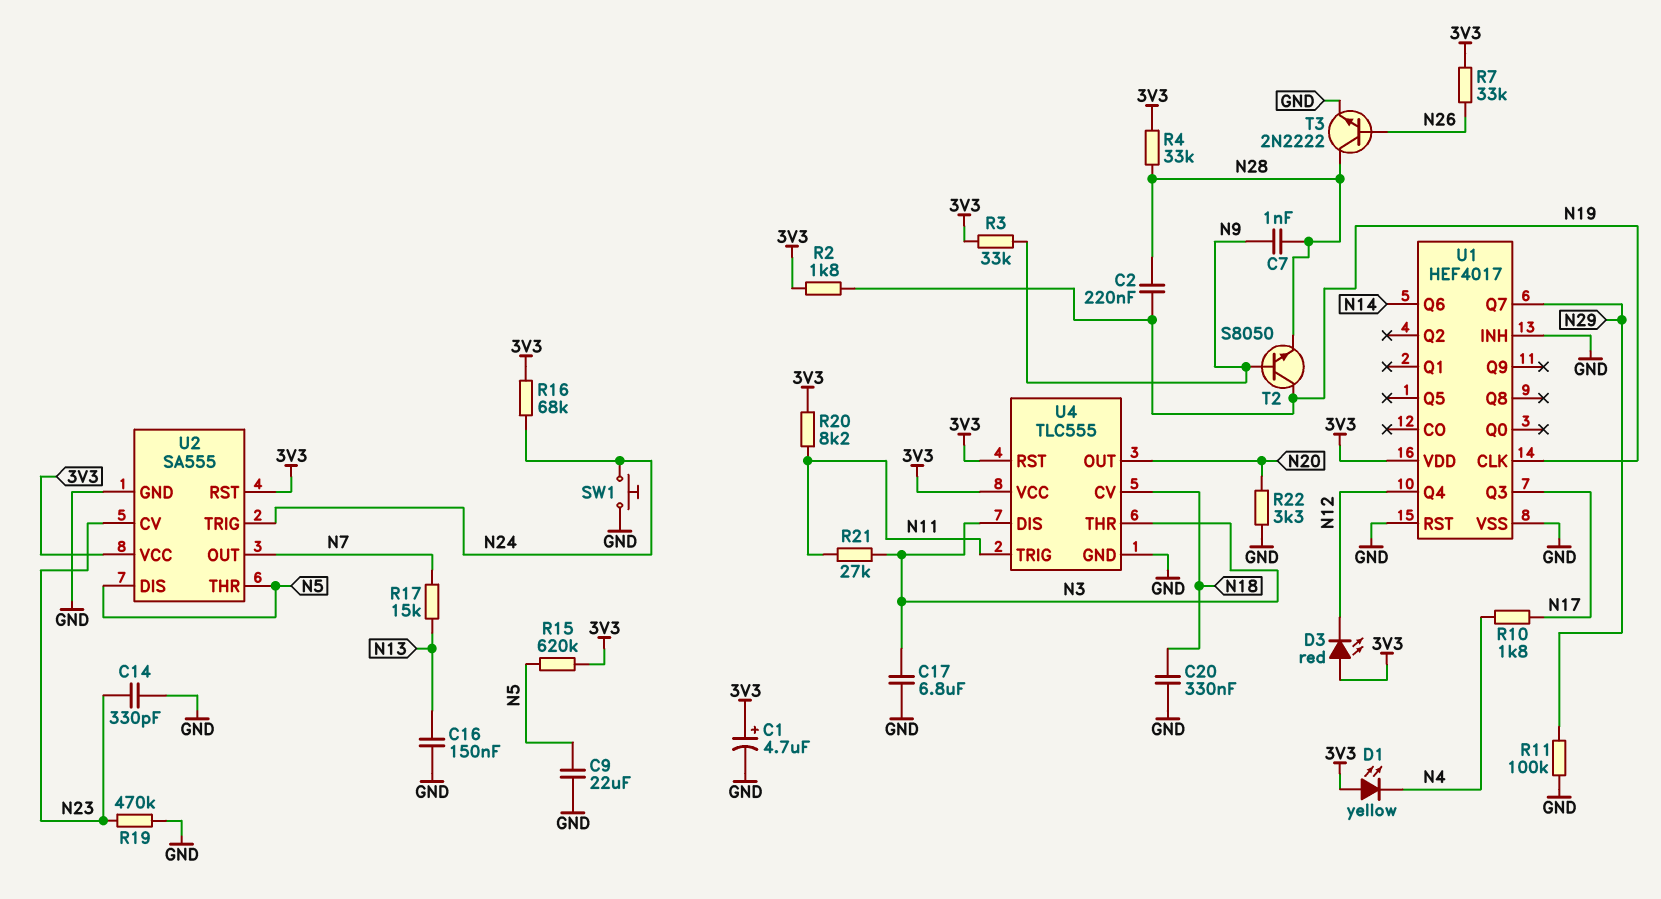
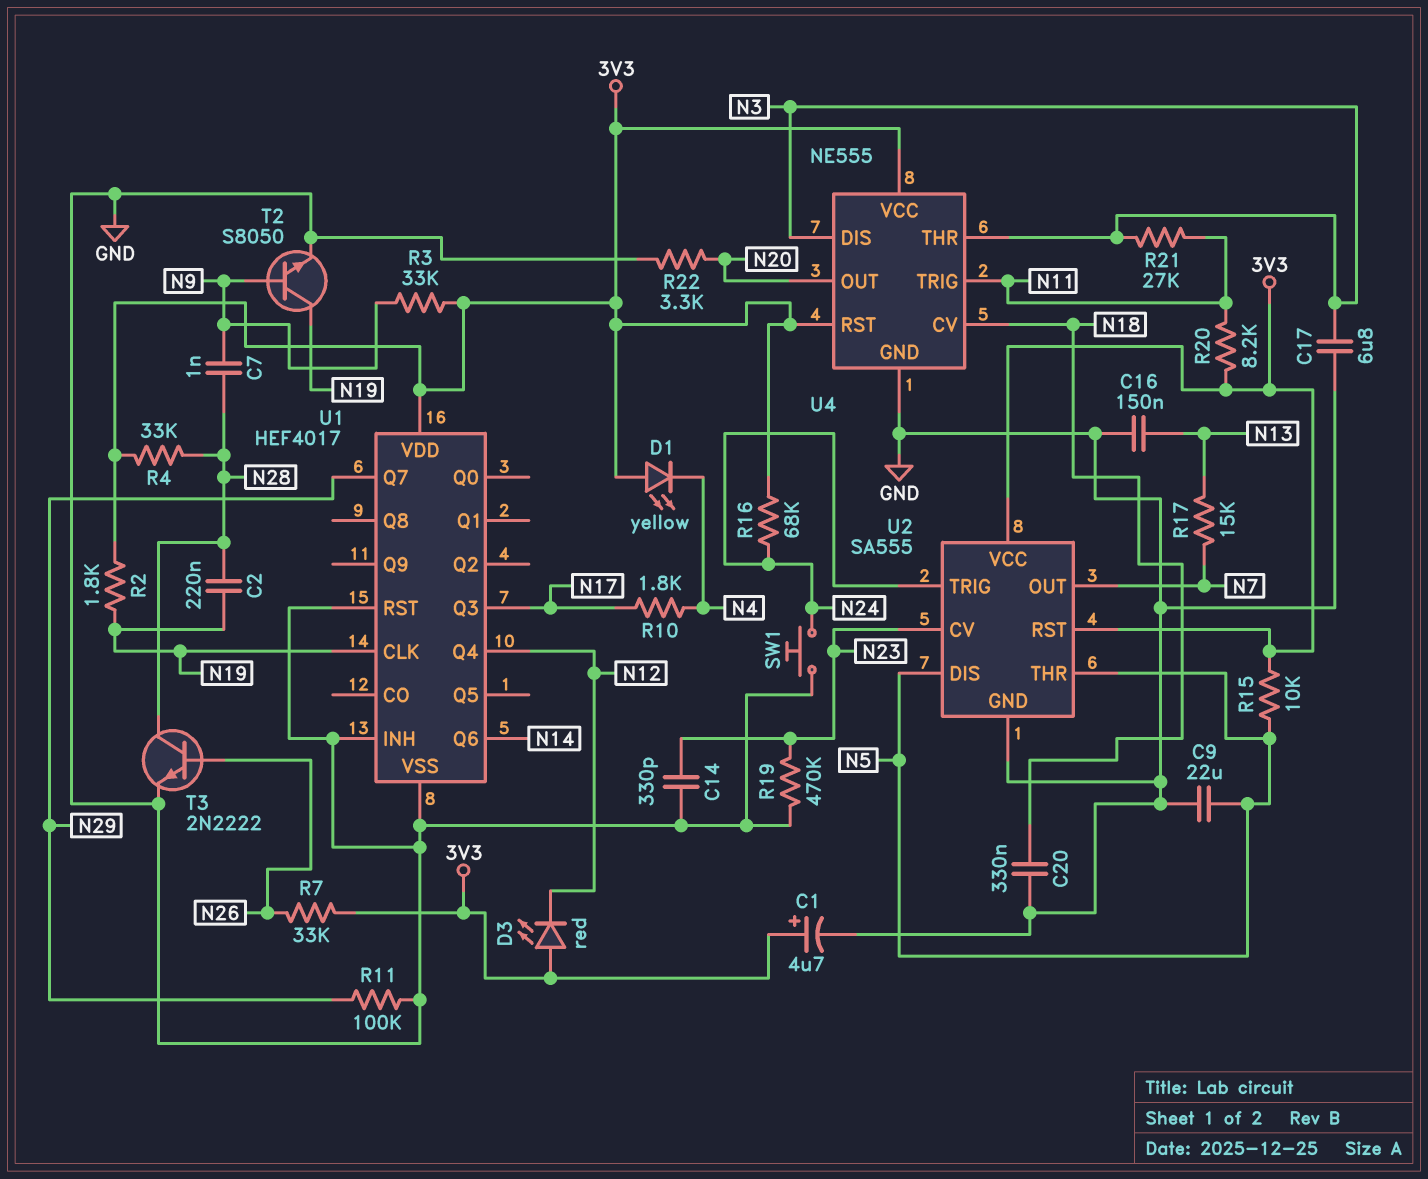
R15: 620k (3V3, N5) -> 10k (3V3, N5)
T2: NPN S8050 (B N9, C N19, E N28) -> NPN S8050 (B N9, C N19, E GND)
U4: TLC555 -> NE555

